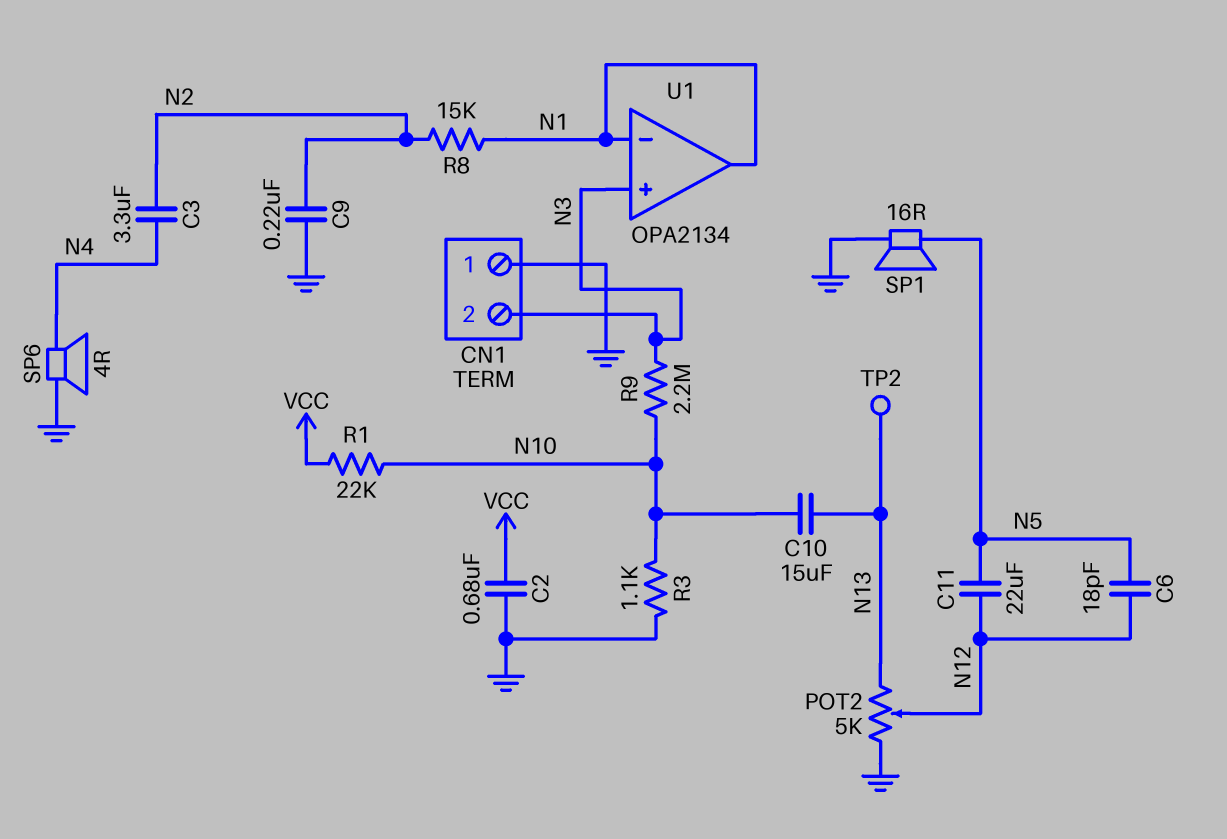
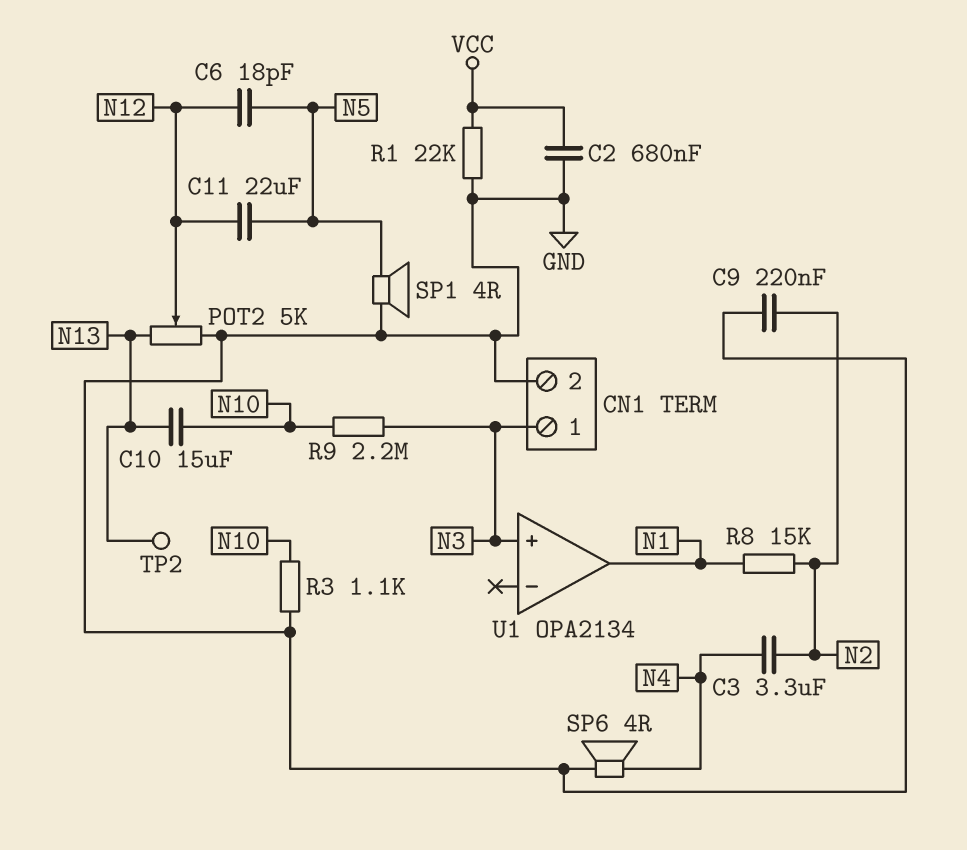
CN1 pin 1: GND -> N3
CN1 pin 2: N3 -> GND
R1: 22k (N10, VCC) -> 22k (GND, VCC)
SP1: speaker 16R (GND, N5) -> speaker 4R (GND, N5)
U1 pin in-: N1 -> none

